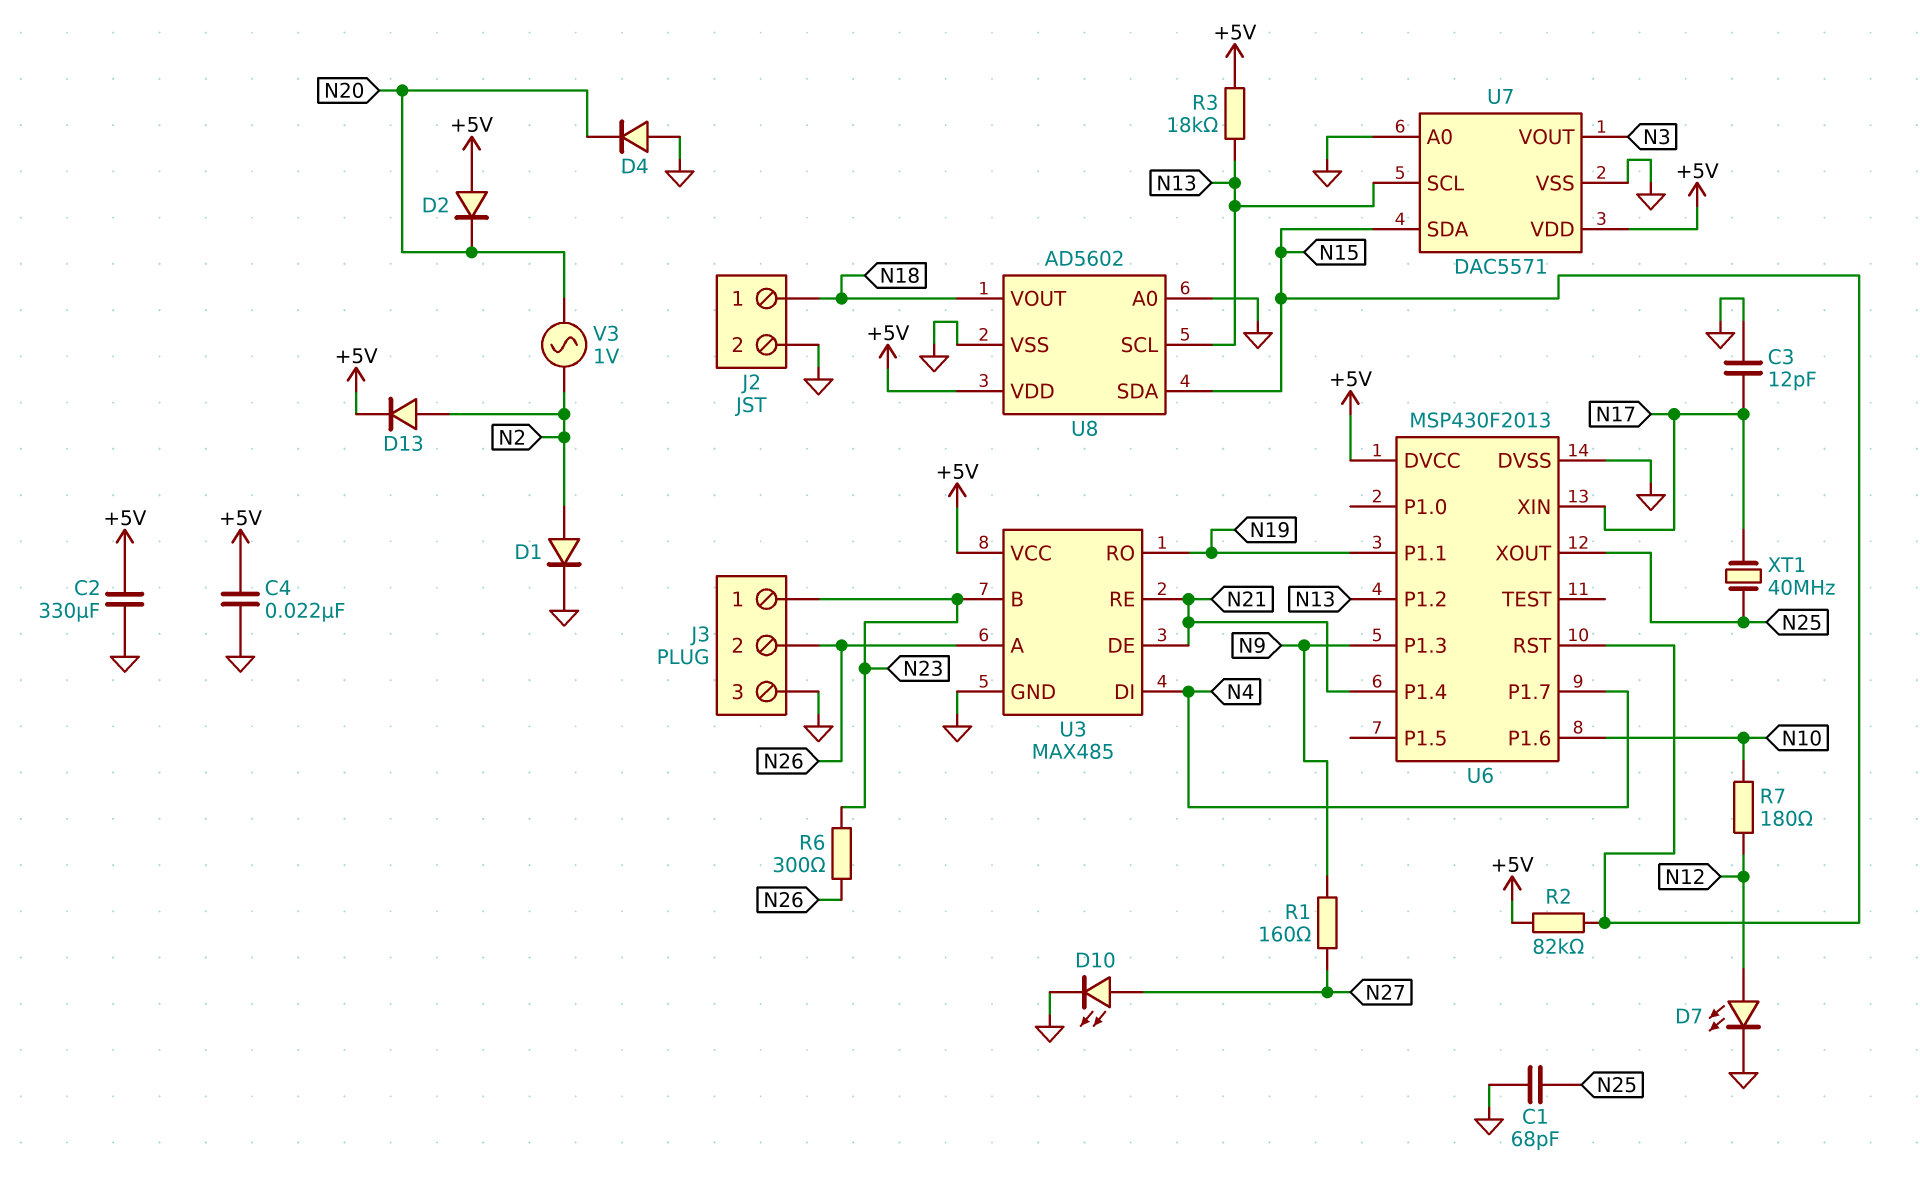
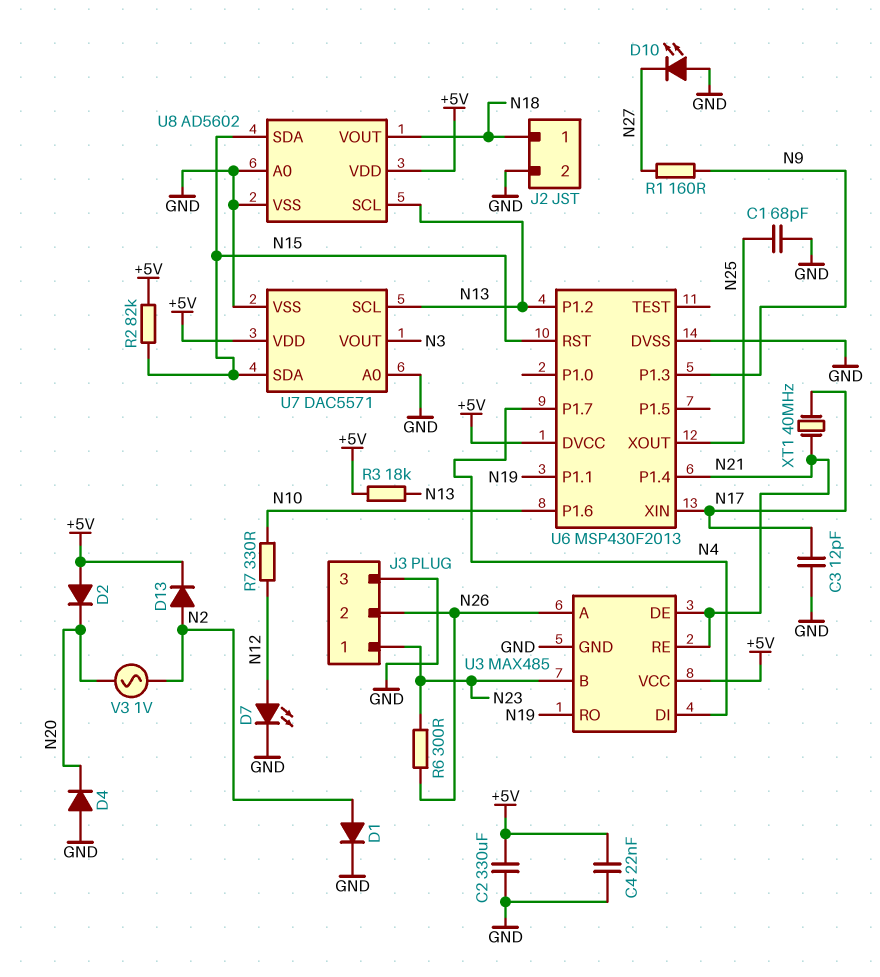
D10: LED (A N27, K GND) -> LED (A GND, K N27)
R7: 180 (N10, N12) -> 330 (N10, N12)
XT1: 40MHz (N17, N25) -> 40MHz (N17, N21)

